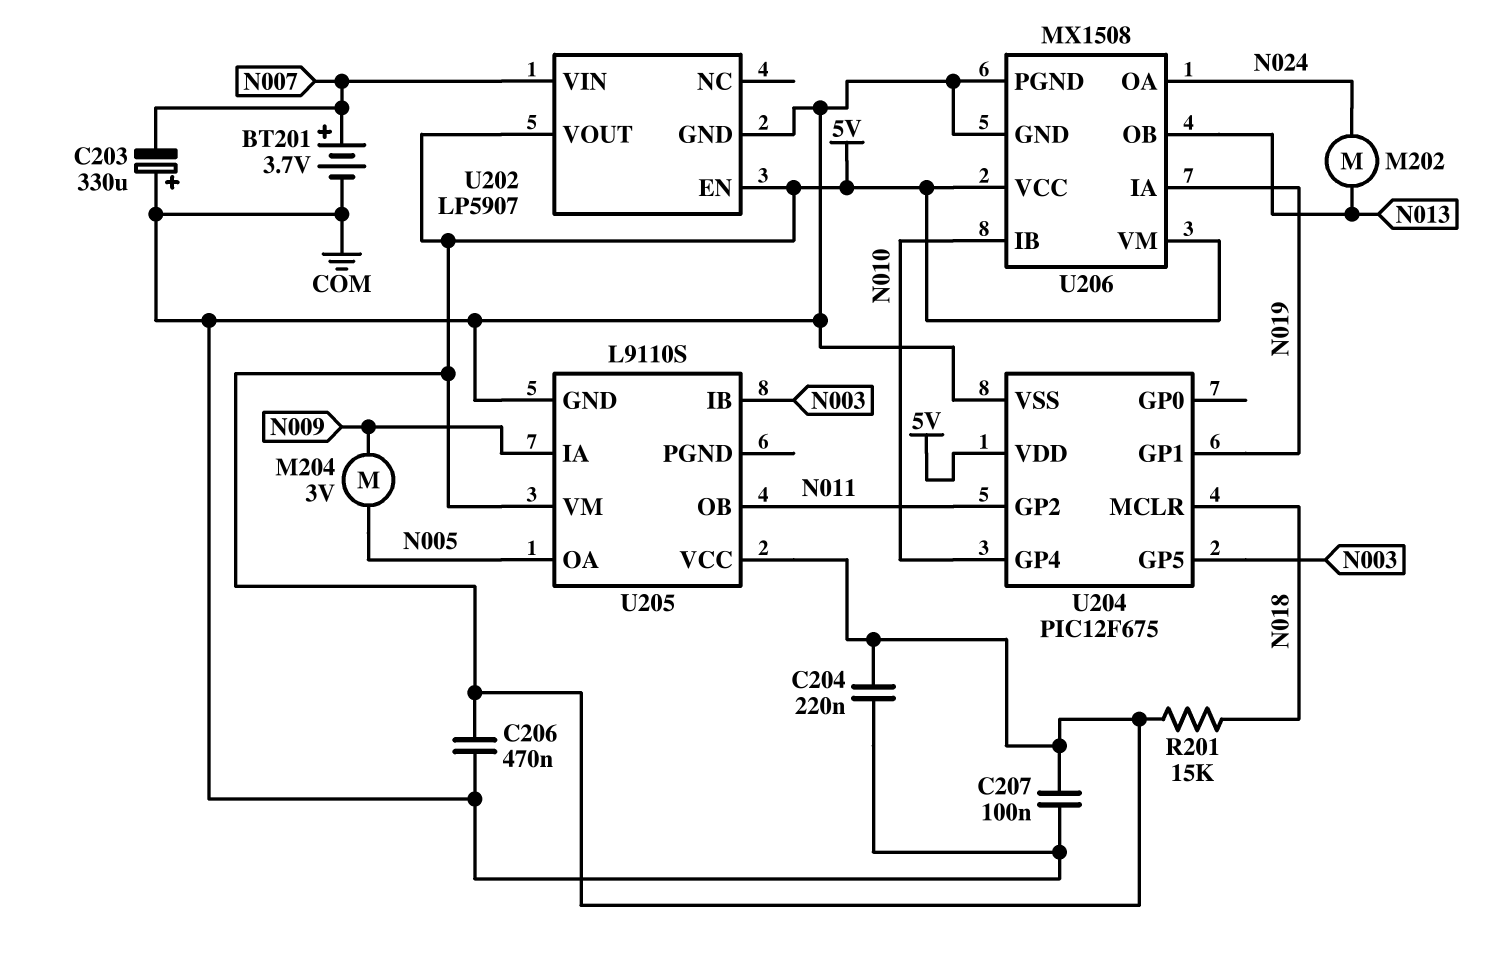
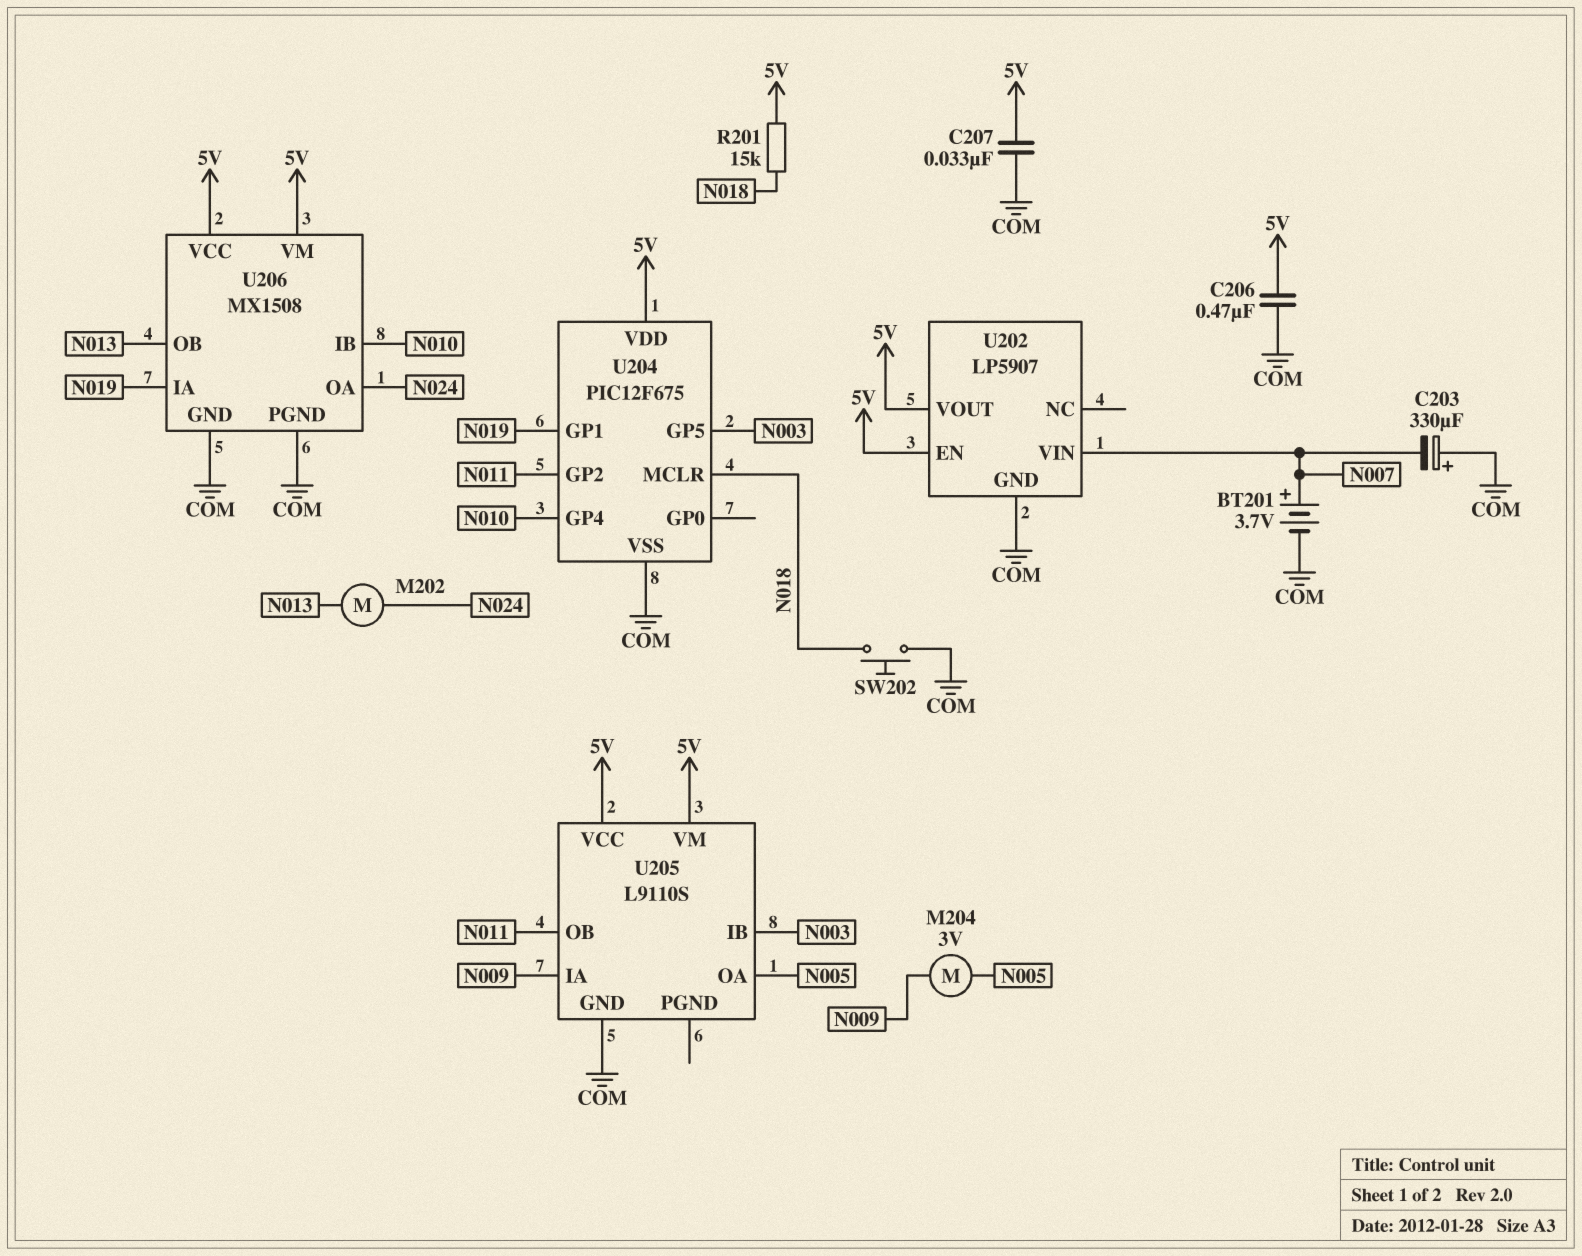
C204: 220nF (5V, COM) -> none
C207: 100nF (5V, COM) -> 33nF (5V, COM)
SW202: none -> button (COM, N018)

